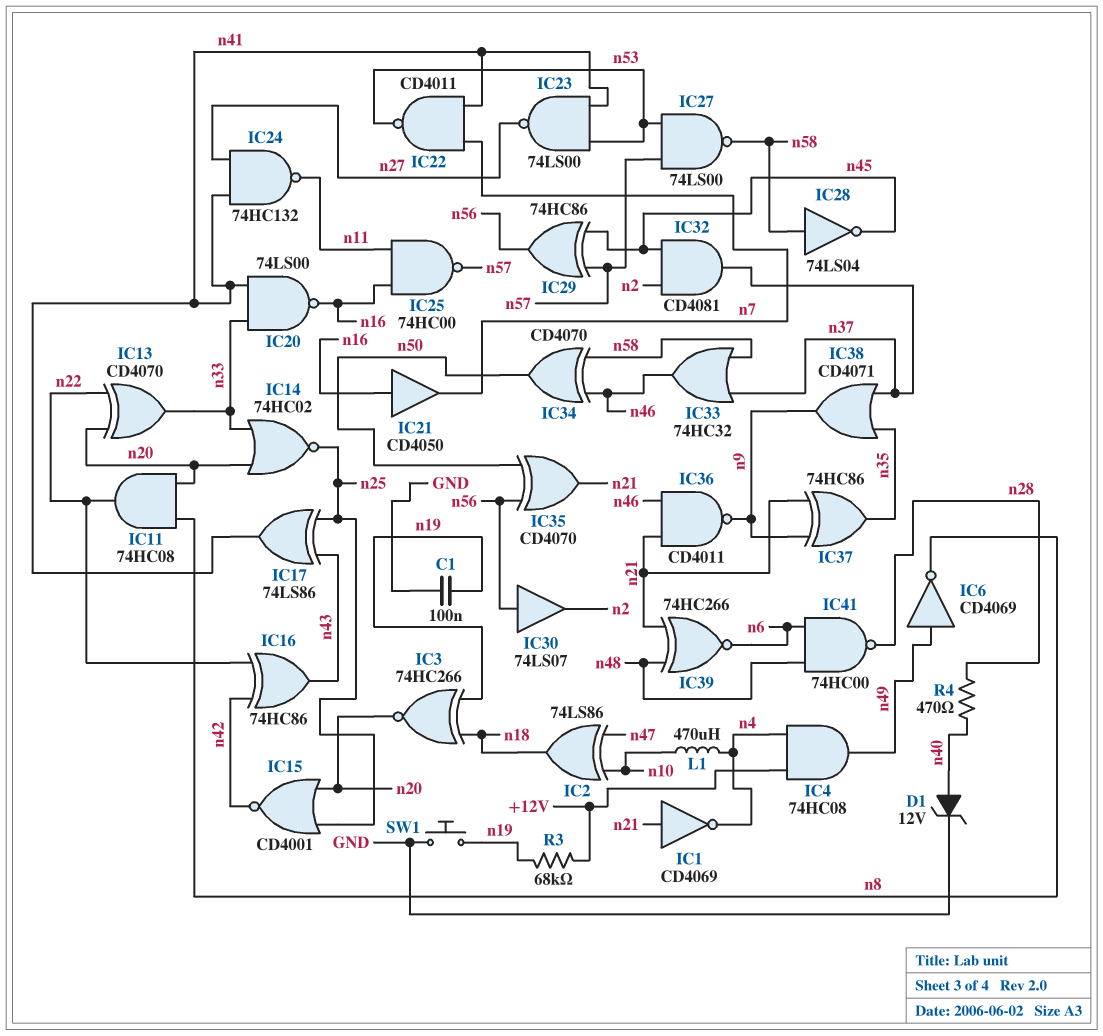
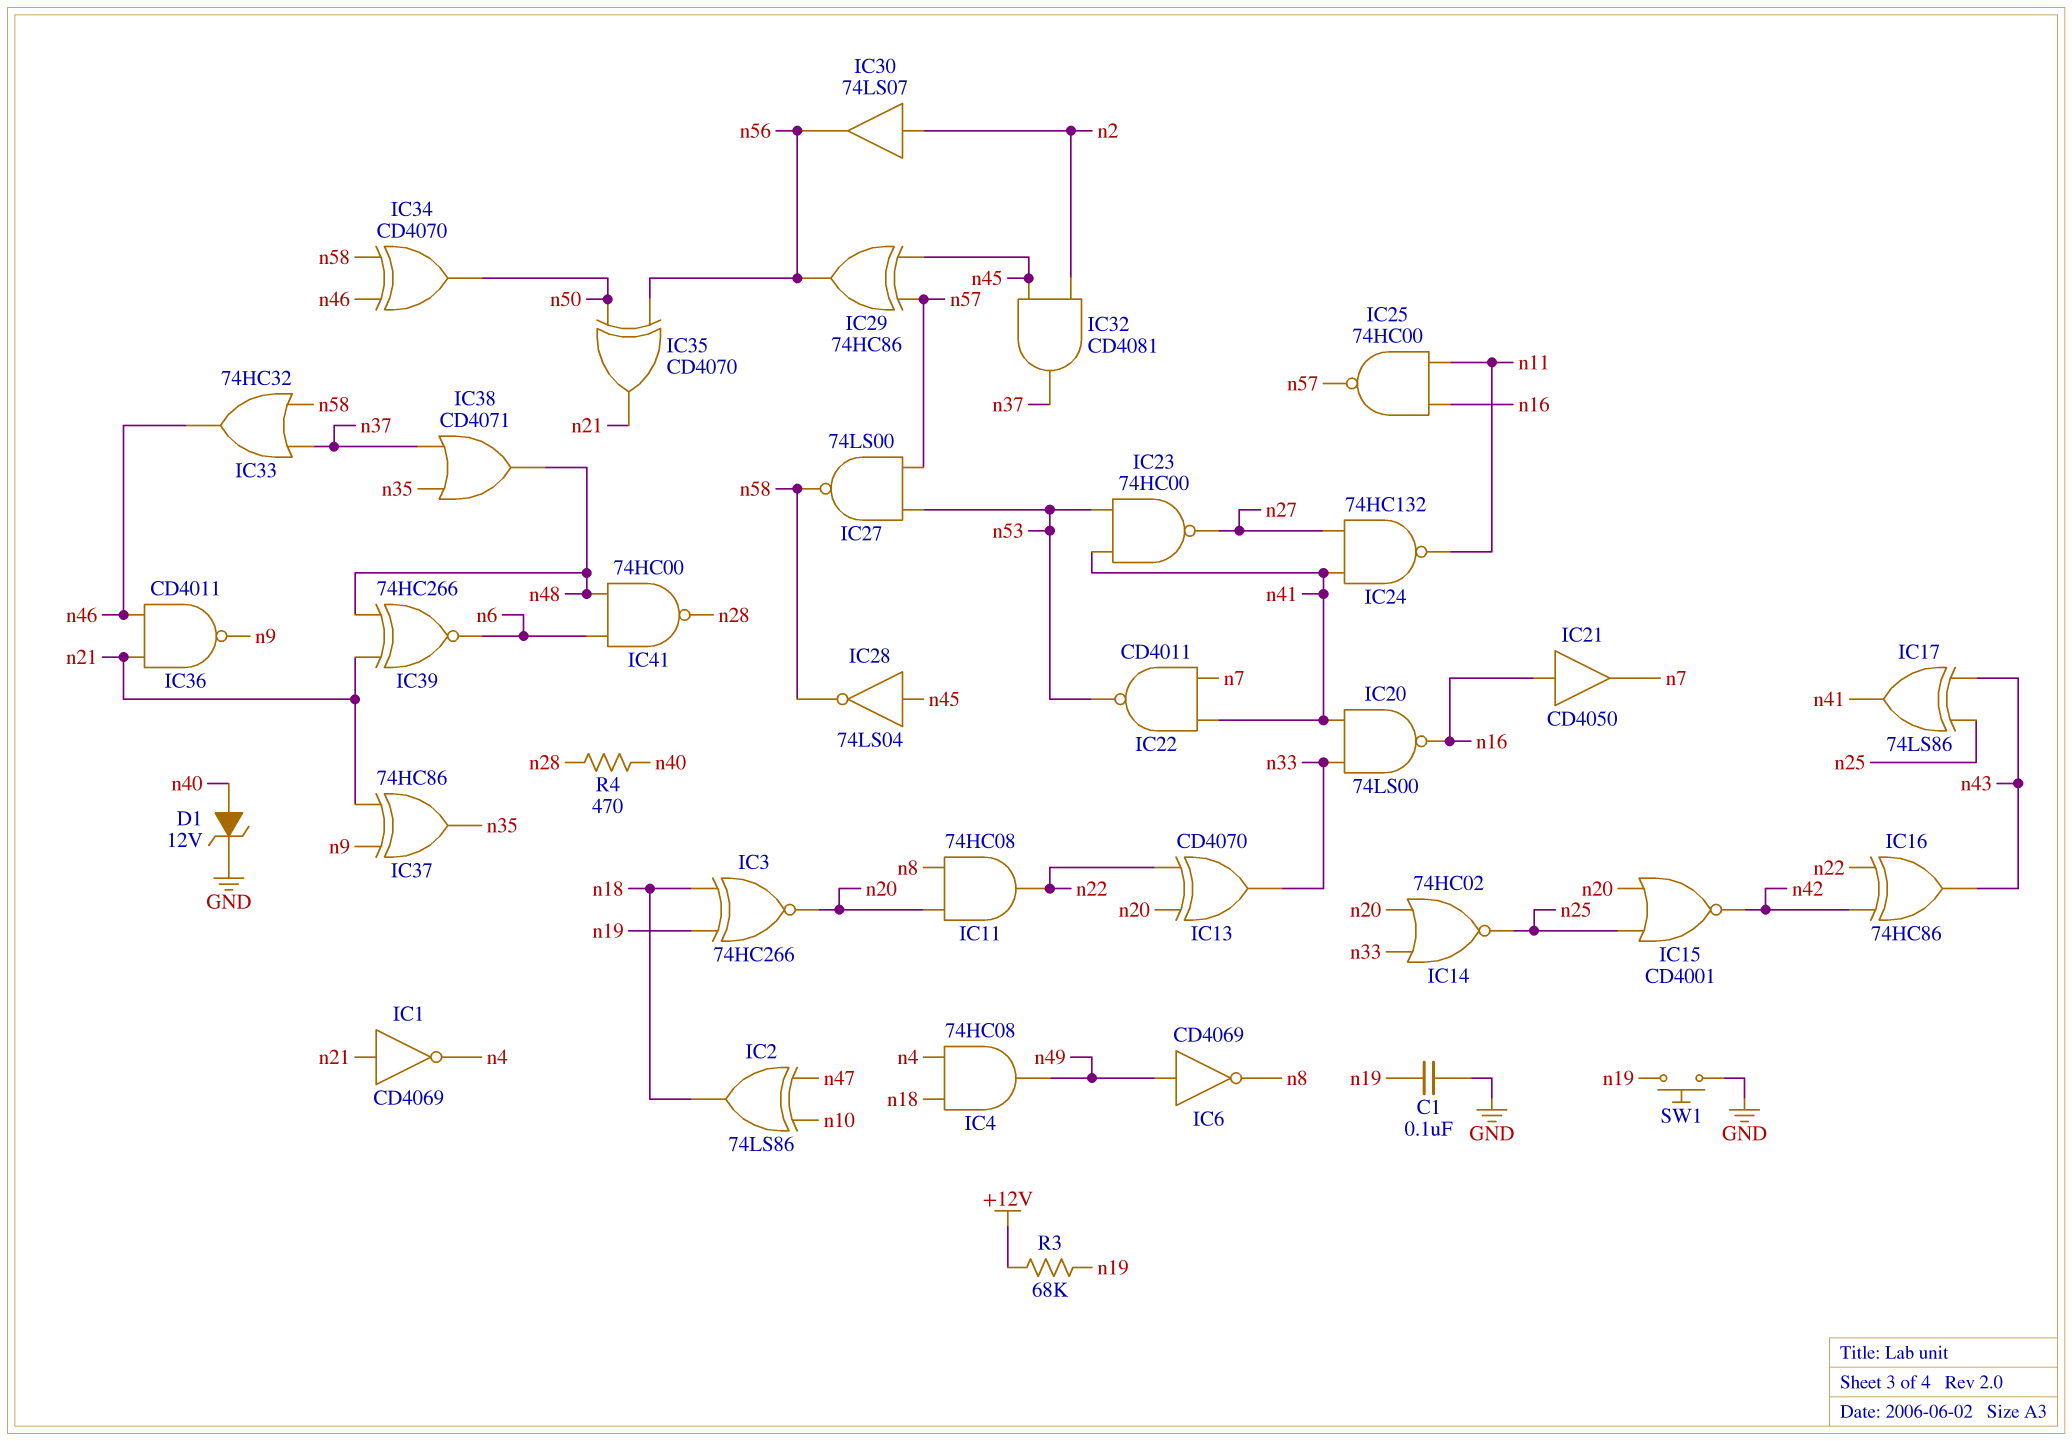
IC4: AND 74HC08 (in +12V, in n4, out n49) -> AND 74HC08 (in n4, in n18, out n49)
IC23: NAND 74LS00 (in n41, in n53, out n27) -> NAND 74HC00 (in n41, in n53, out n27)
IC28: NOT 74LS04 (in n58, out n45) -> NOT 74LS04 (in n45, out n58)
IC30: buffer 74LS07 (in n56, out n2) -> buffer 74LS07 (in n2, out n56)
IC38: OR CD4071 (in n35, in n37, out n9) -> OR CD4071 (in n35, in n37, out n48)
L1: 470uH (n4, n10) -> none

